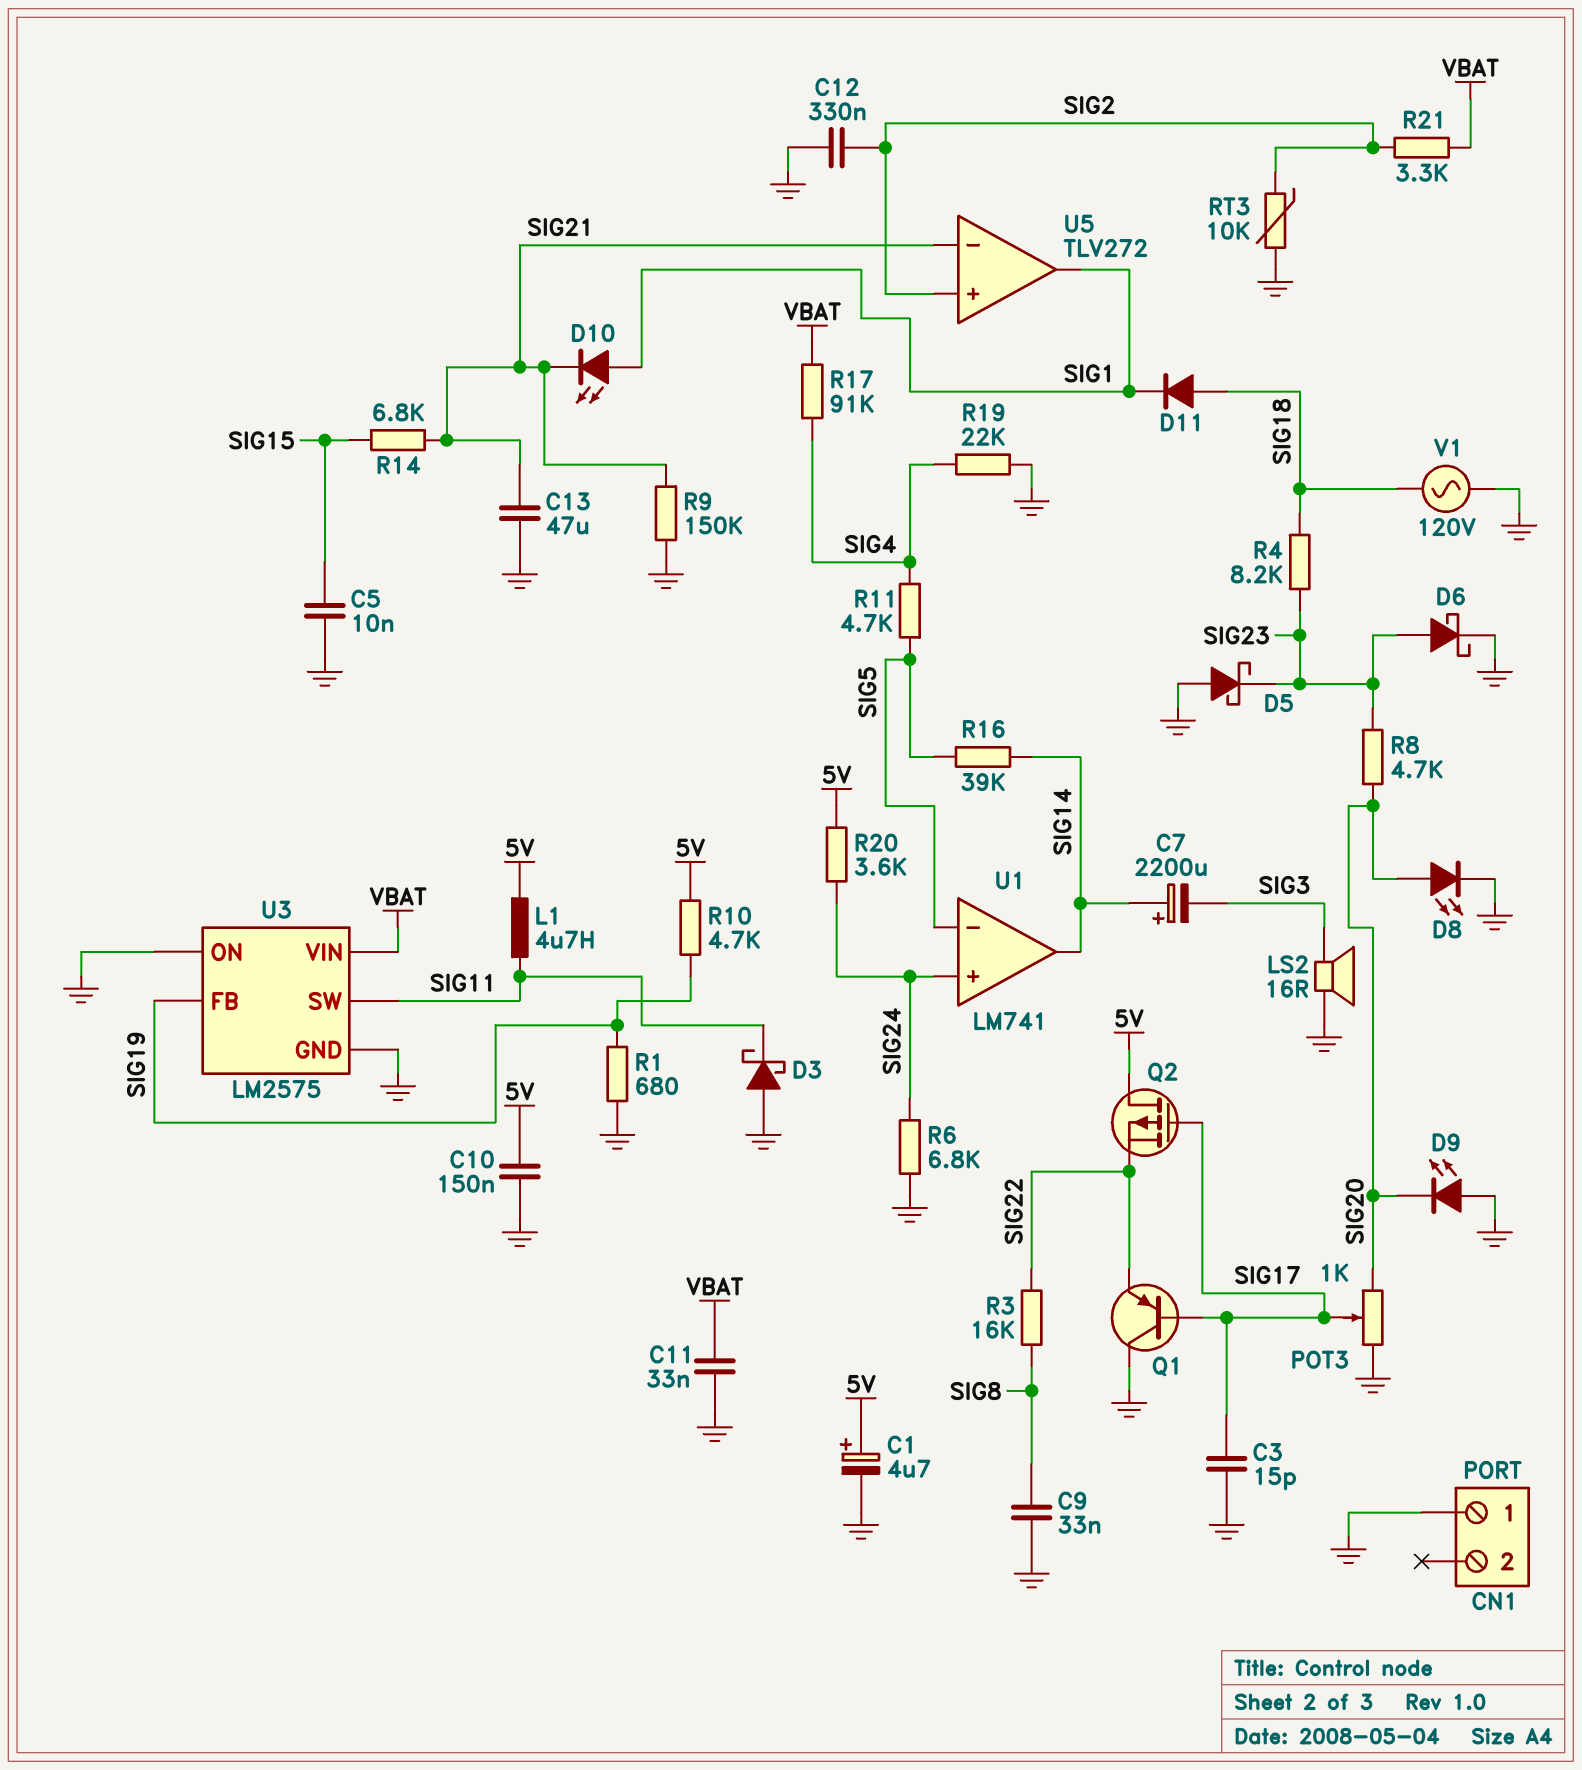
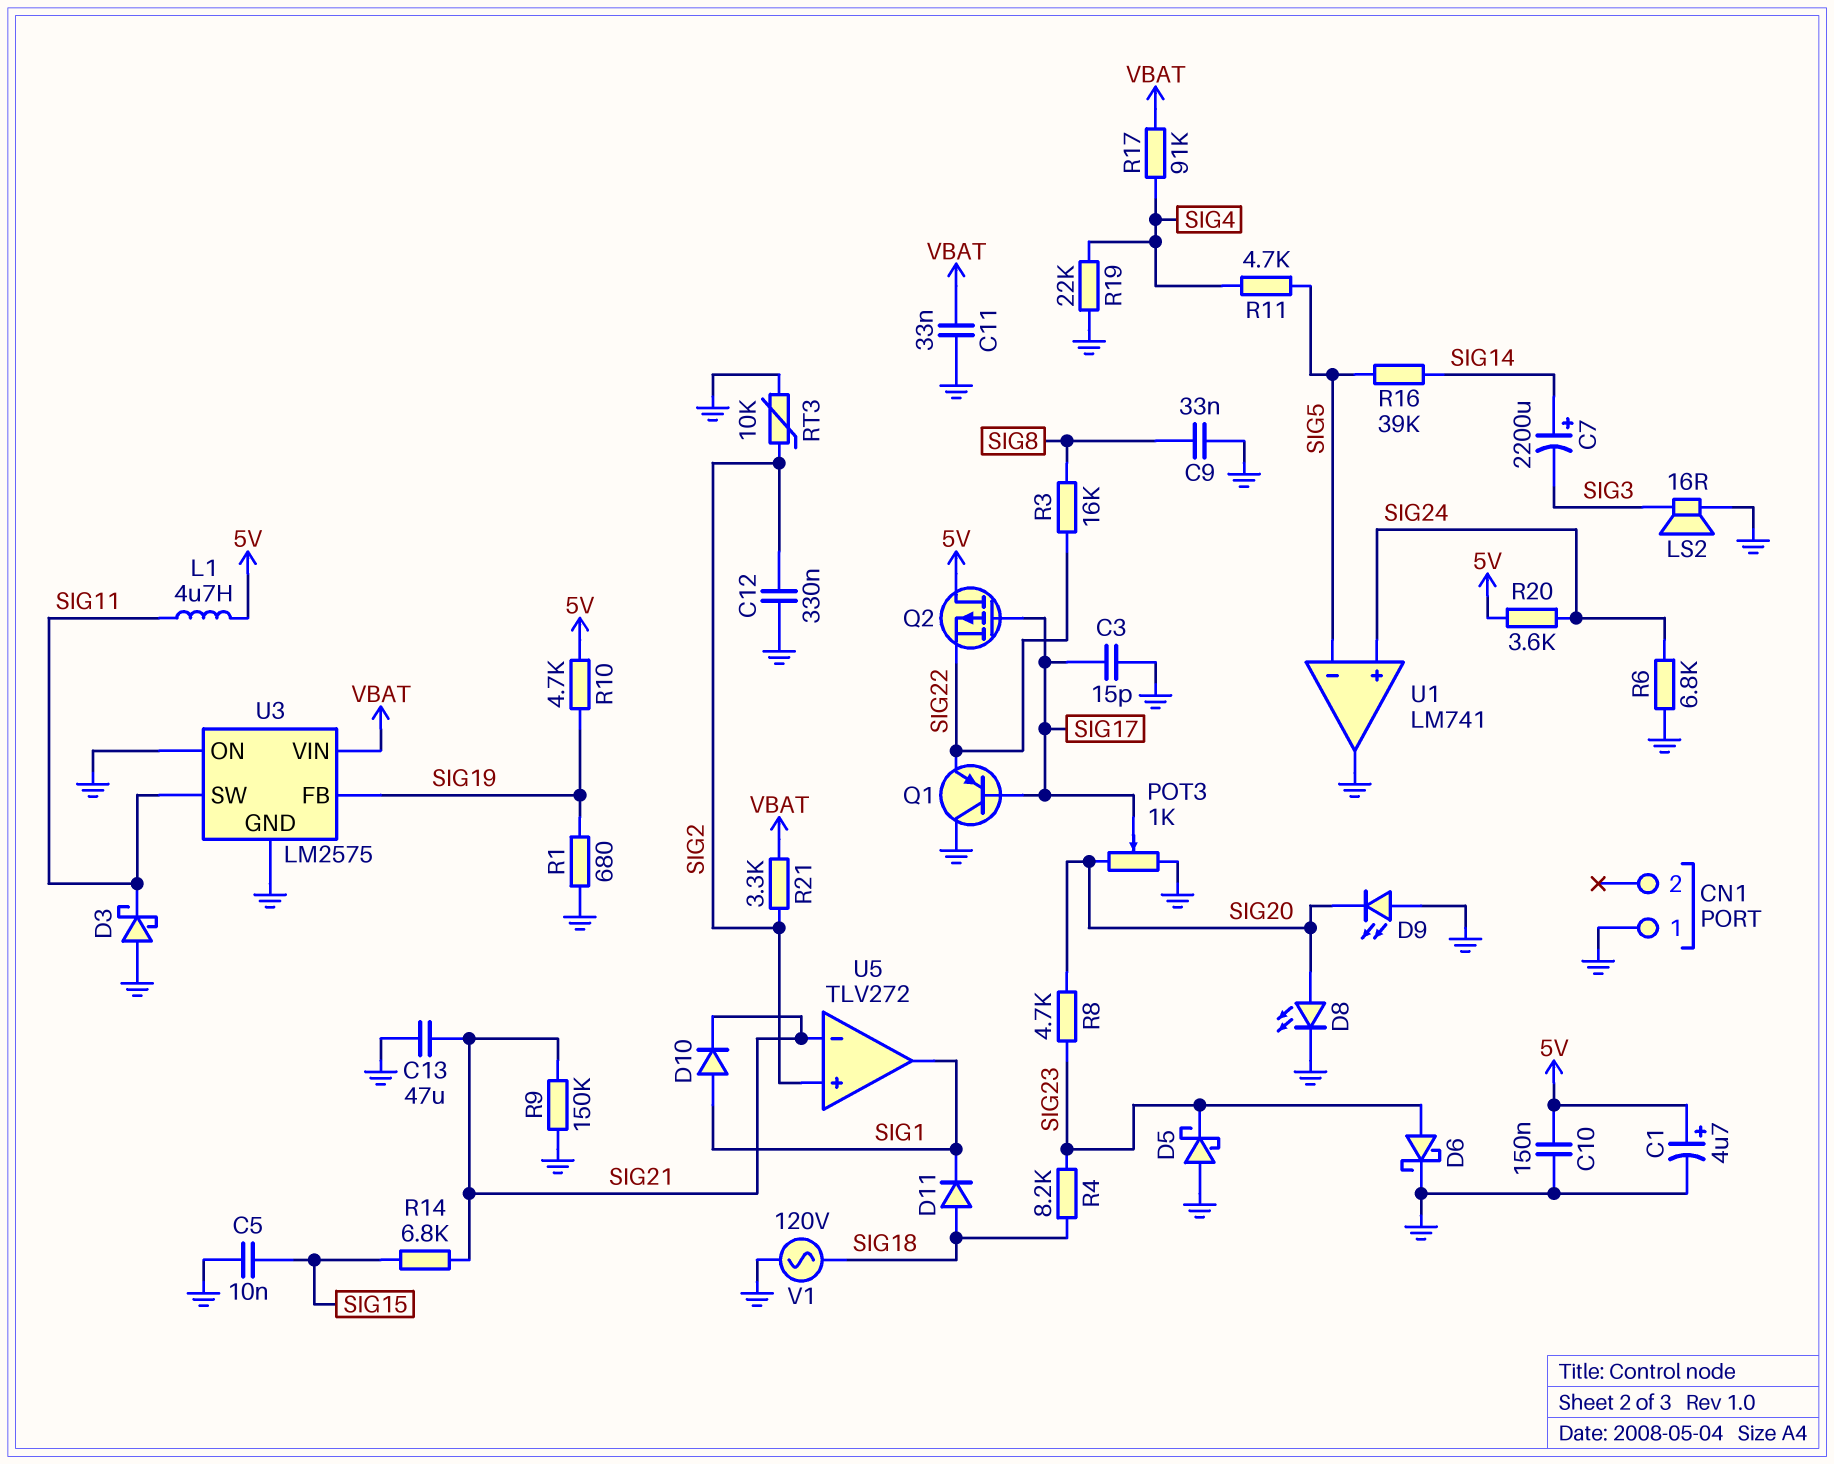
D10: LED (A SIG1, K SIG21) -> diode (A SIG1, K SIG21)
U1 pin out: SIG14 -> GND

